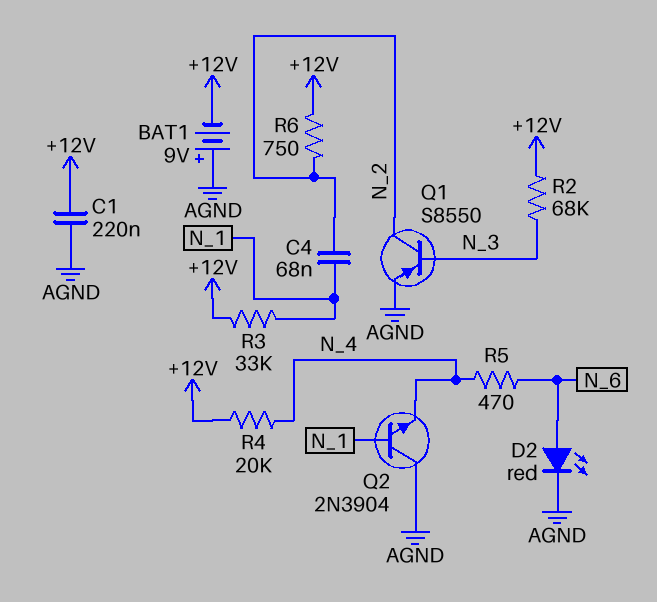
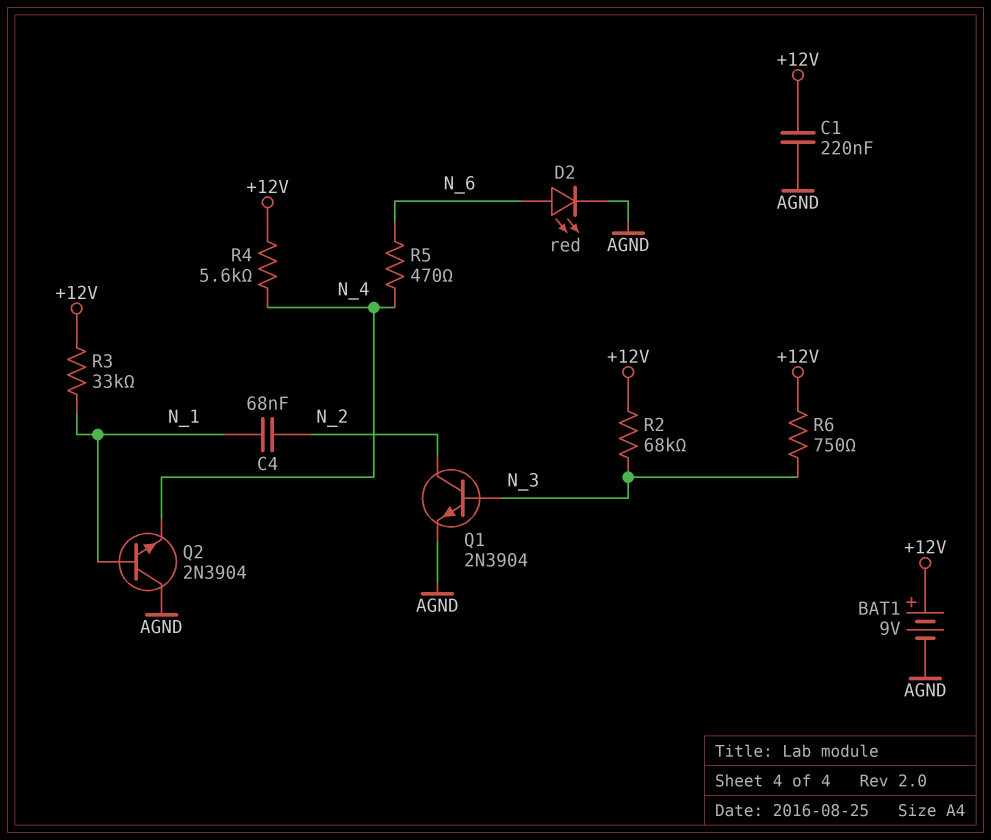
BAT1: 9V (plus AGND, minus +12V) -> 9V (plus +12V, minus AGND)
Q1: PNP S8550 (B N_3, C N_2, E AGND) -> NPN 2N3904 (B N_3, C N_2, E AGND)
R4: 20k (+12V, N_4) -> 5.6k (+12V, N_4)
R6: 750 (+12V, N_2) -> 750 (+12V, N_3)

